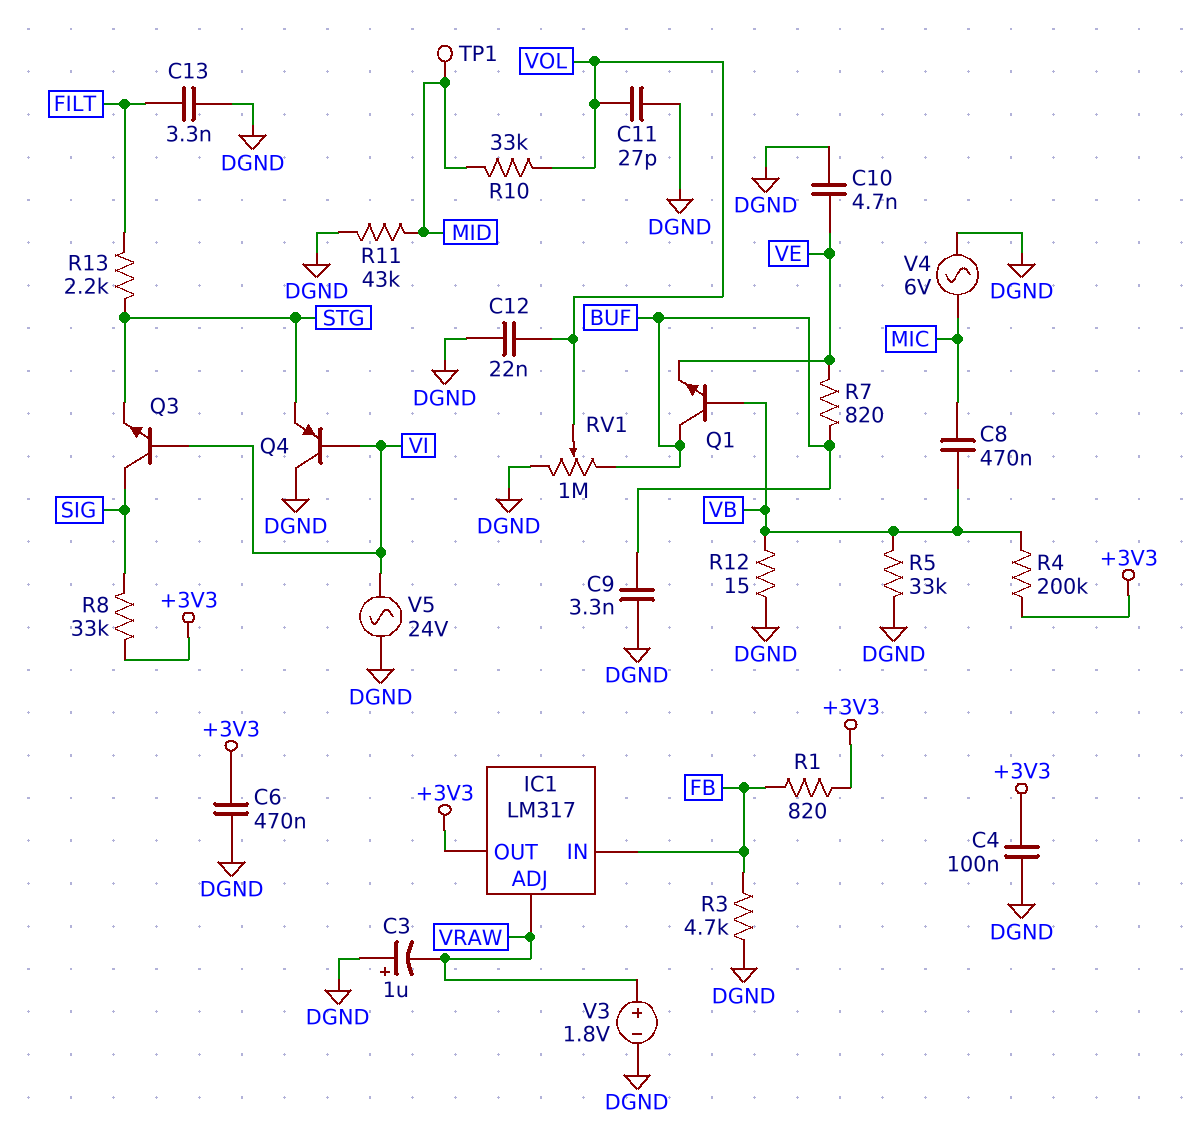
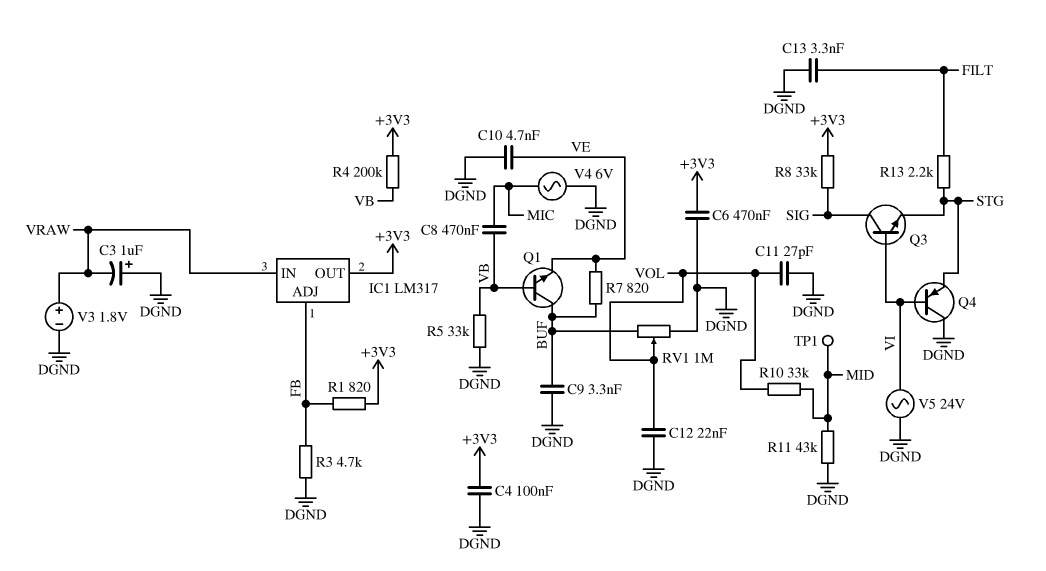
IC1 pin ADJ: VRAW -> FB
IC1 pin IN: FB -> VRAW
R12: 15 (DGND, VB) -> none

